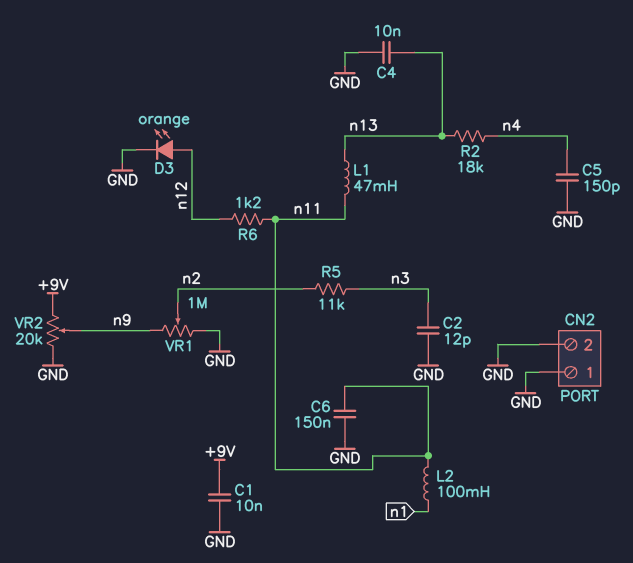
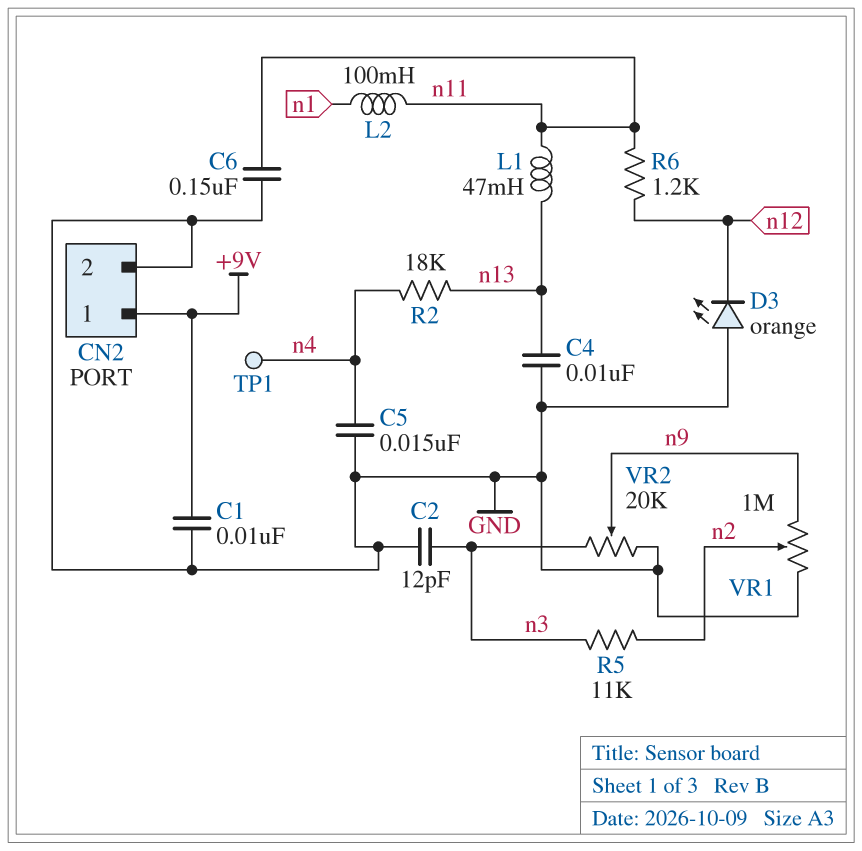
C5: 150pF (GND, n4) -> 15nF (GND, n4)
CN2 pin 1: GND -> +9V
D3: LED orange (A n12, K GND) -> LED orange (A GND, K n12)
TP1: none -> test point (n4)
VR2: 20k (+9V, GND, wiper n9) -> 20k (GND, n3, wiper n9)

